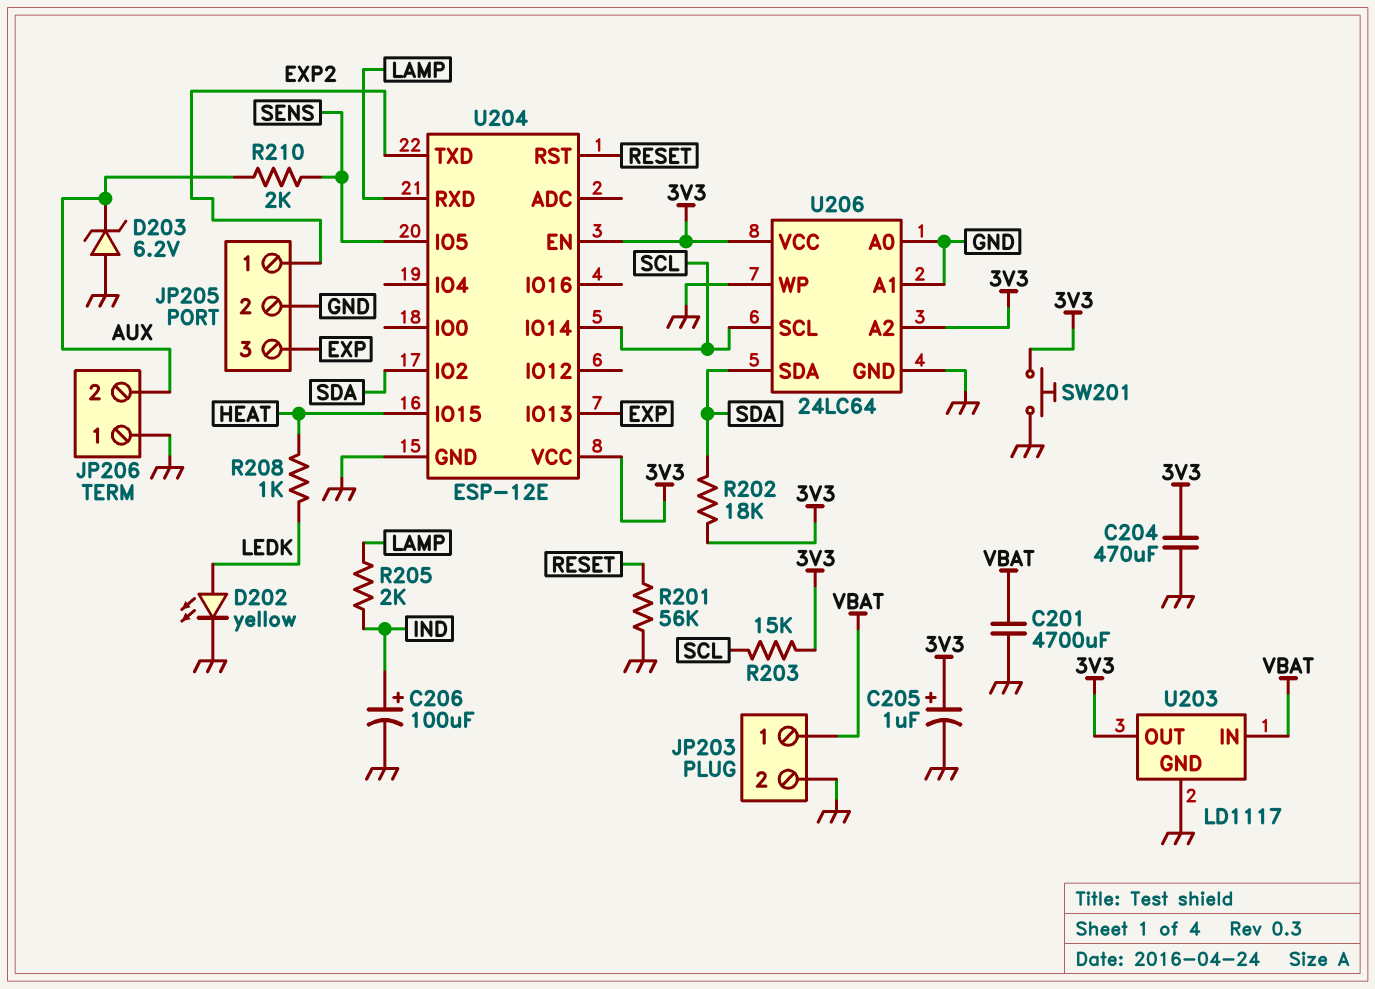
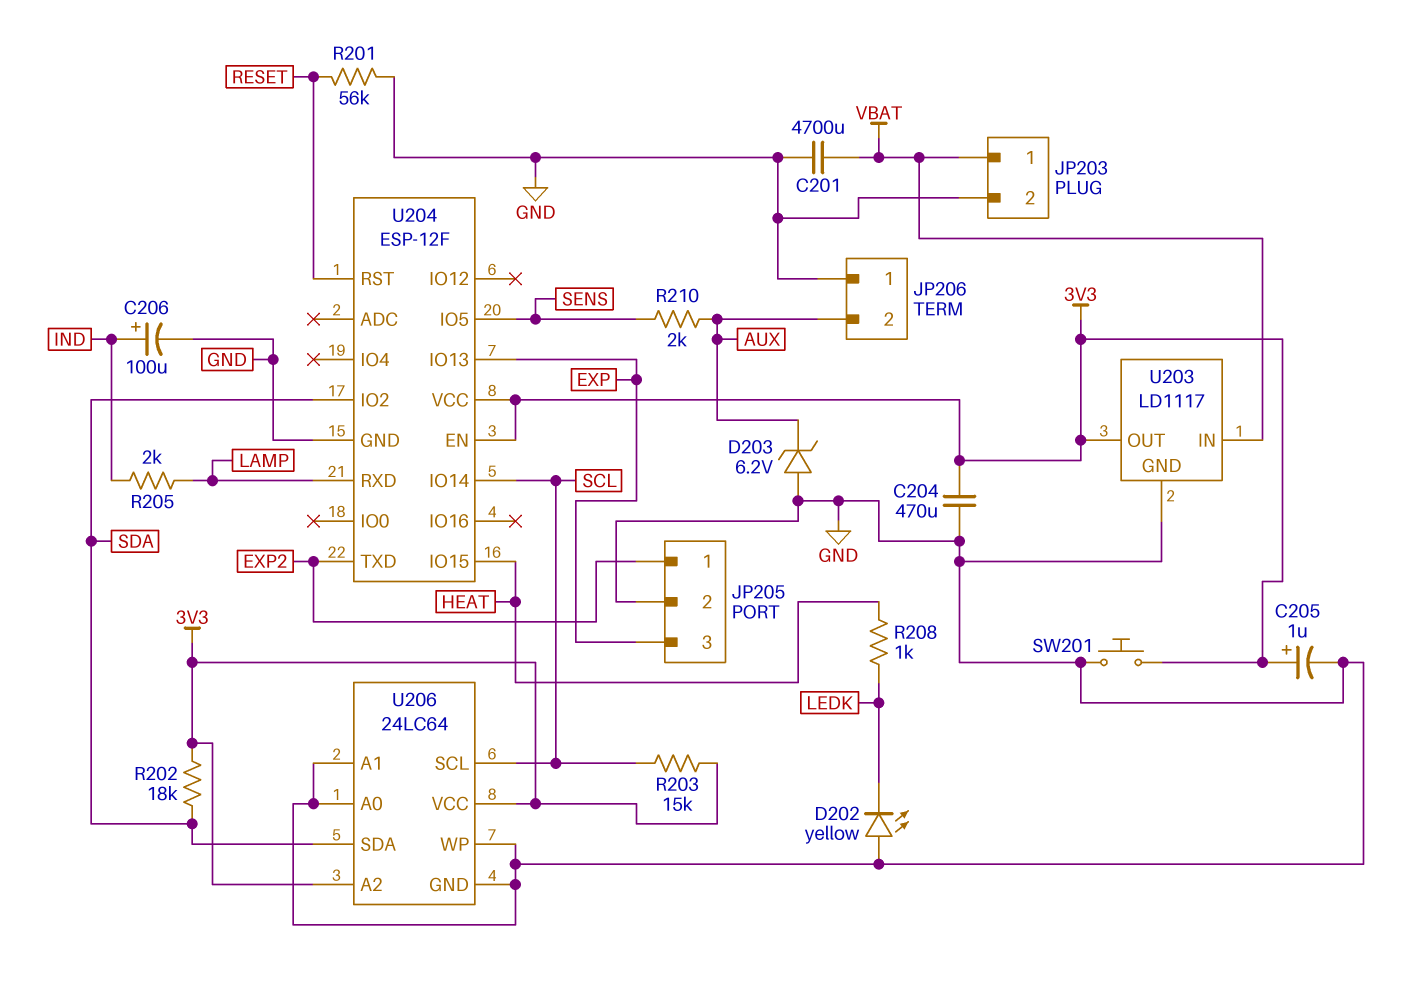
D202: LED yellow (A LEDK, K GND) -> LED yellow (A GND, K LEDK)
U204: ESP-12E -> ESP-12F

